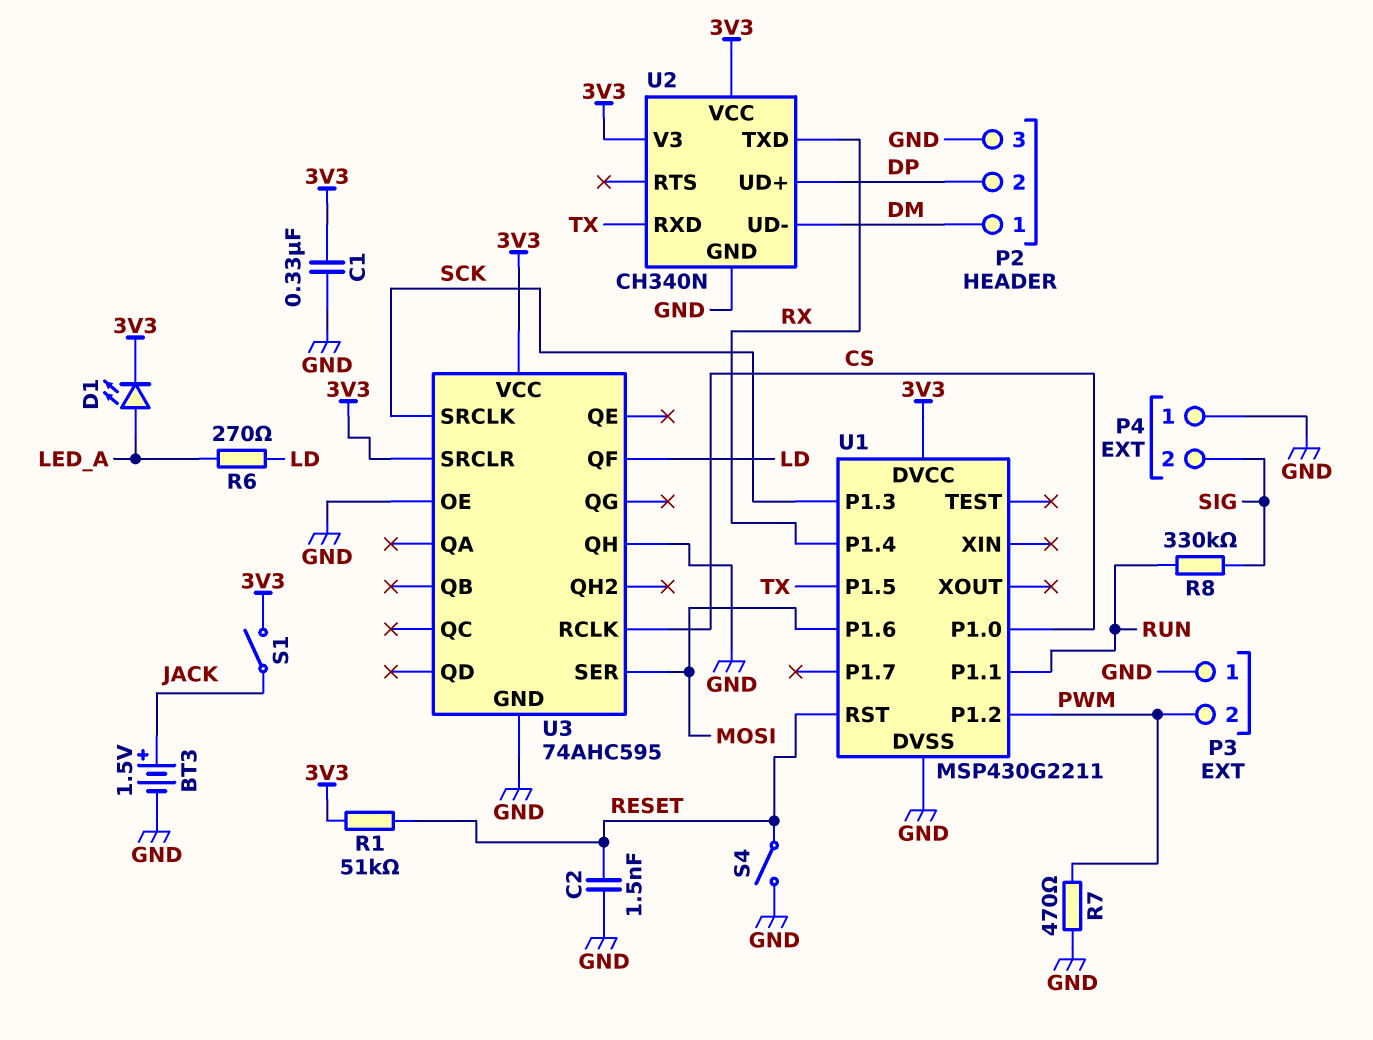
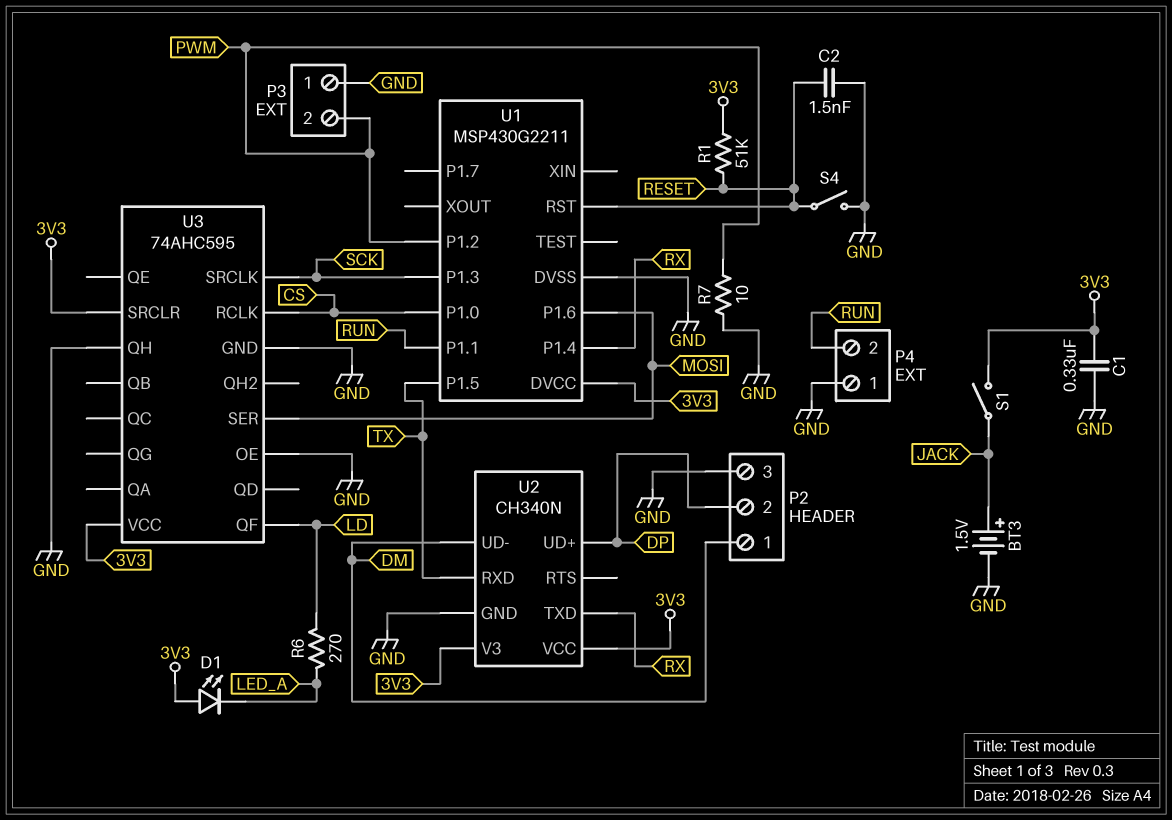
D1: LED (A LED_A, K 3V3) -> LED (A 3V3, K LED_A)
P4 pin 2: SIG -> RUN
R7: 470 (GND, PWM) -> 10 (GND, PWM)
R8: 330k (RUN, SIG) -> none

